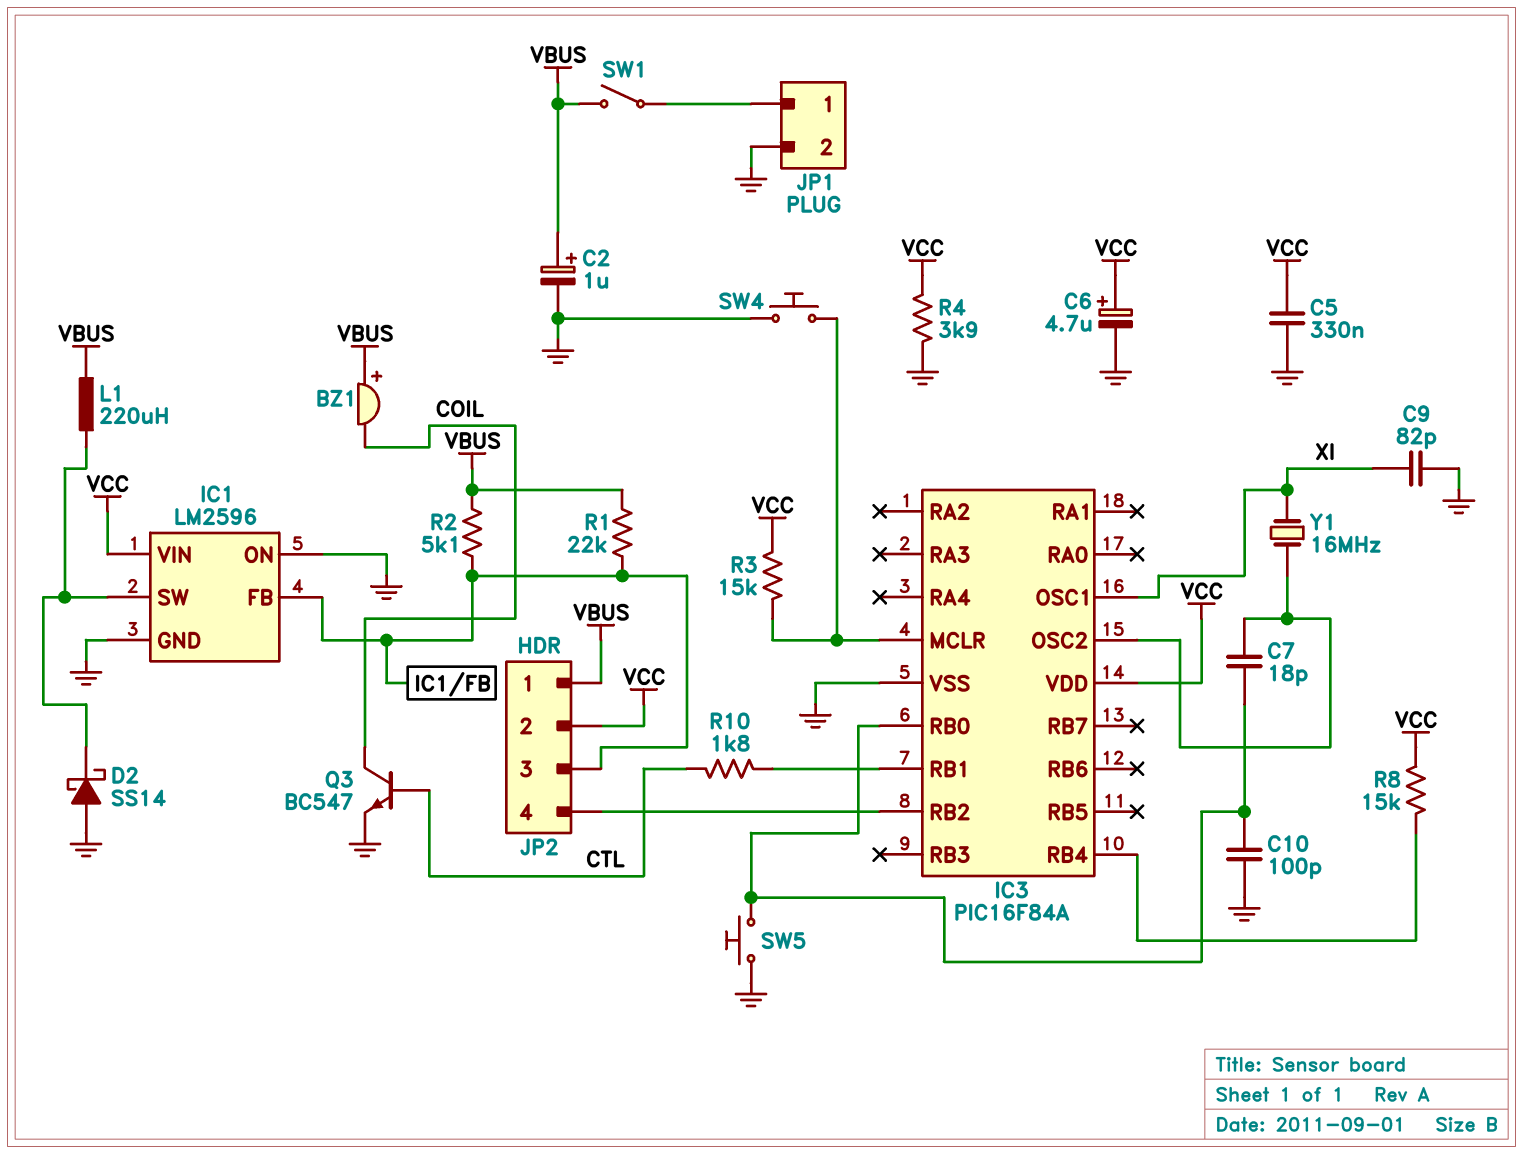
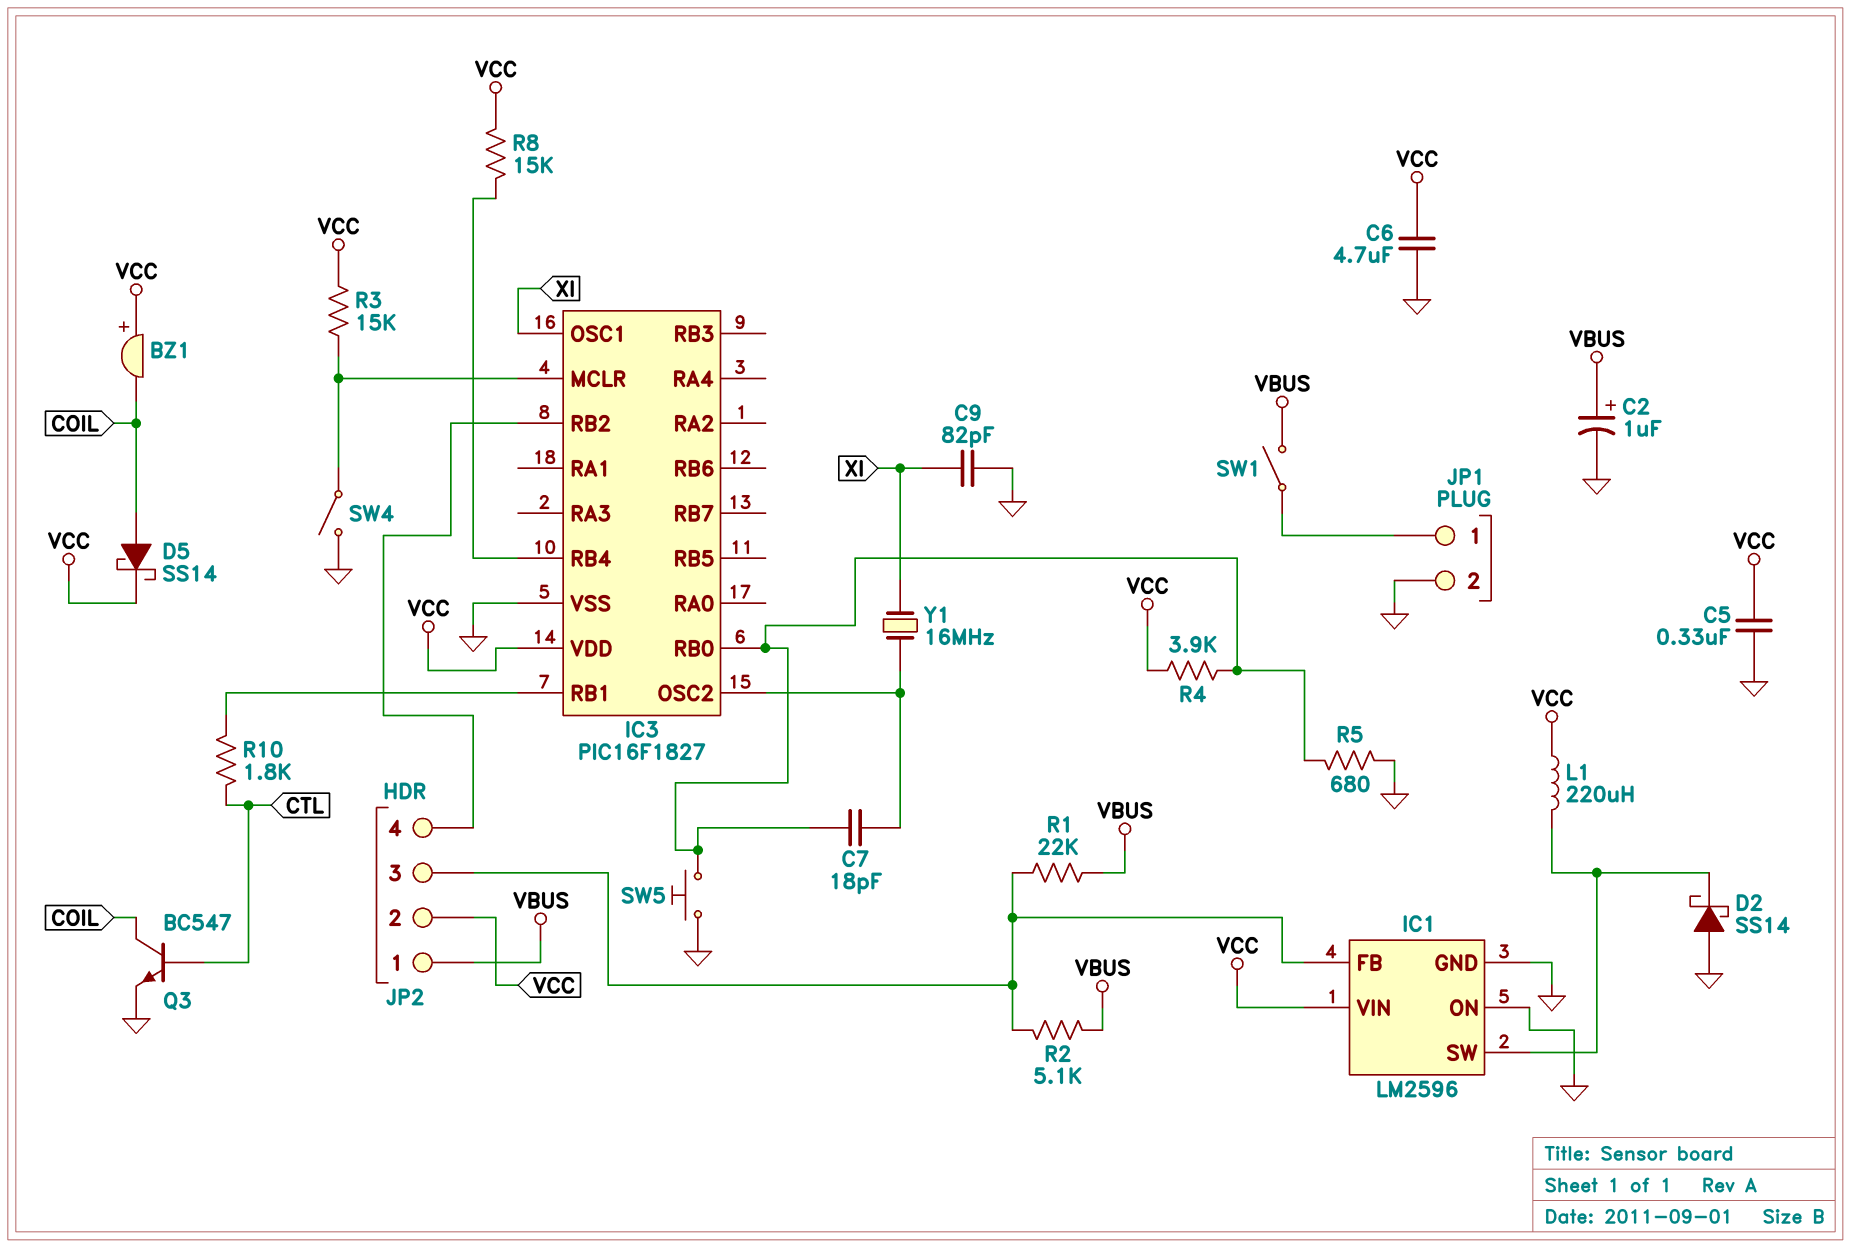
BZ1: buzzer (plus VBUS, minus COIL) -> buzzer (plus VCC, minus COIL)
C6: 4.7uF (plus VCC, minus GND) -> 4.7uF (GND, VCC)
C10: 100pF (GND, IC3/RB0) -> none
D5: none -> schottky SS14 (A COIL, K VCC)
IC3: PIC16F84A -> PIC16F1827
L1: 220uH (IC1/SW, VBUS) -> 220uH (IC1/SW, VCC)
R4: 3.9k (GND, VCC) -> 3.9k (IC3/RB0, VCC)
R5: none -> 680 (GND, IC3/RB0)
SW4: button (GND, IC3/MCLR) -> switch (GND, IC3/MCLR)

